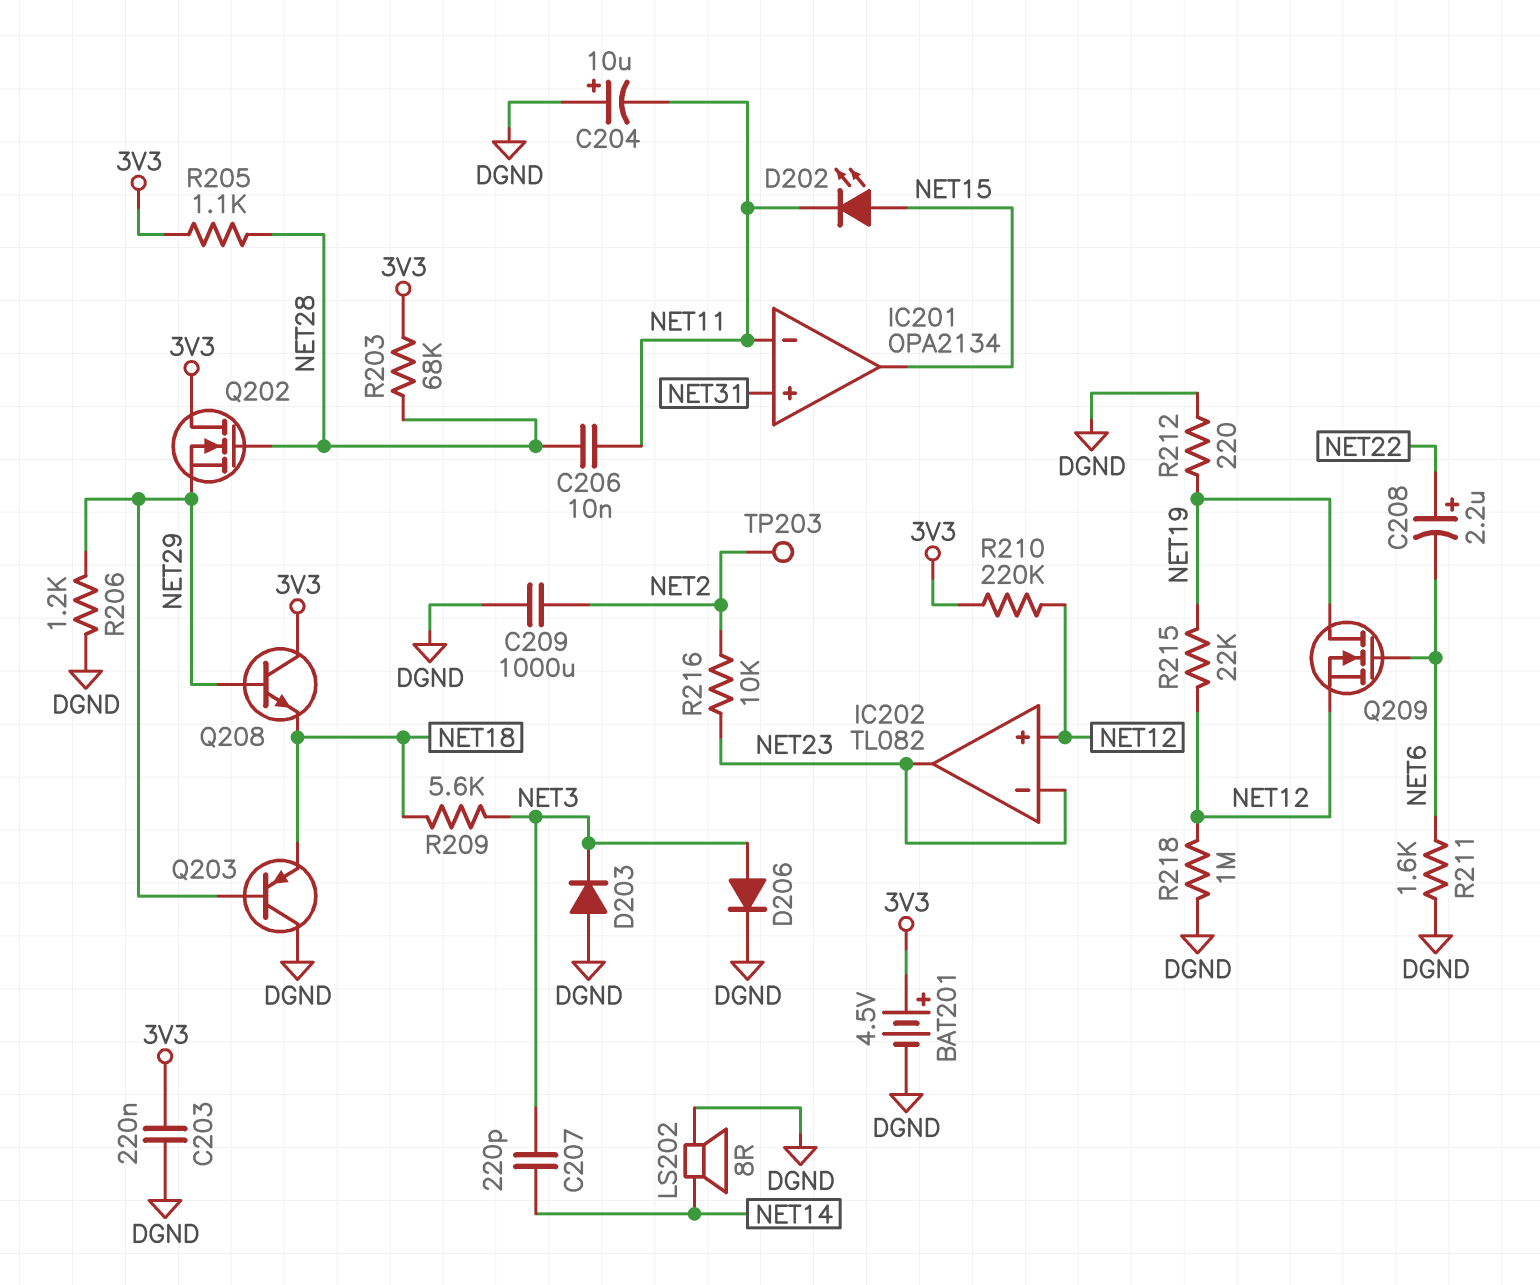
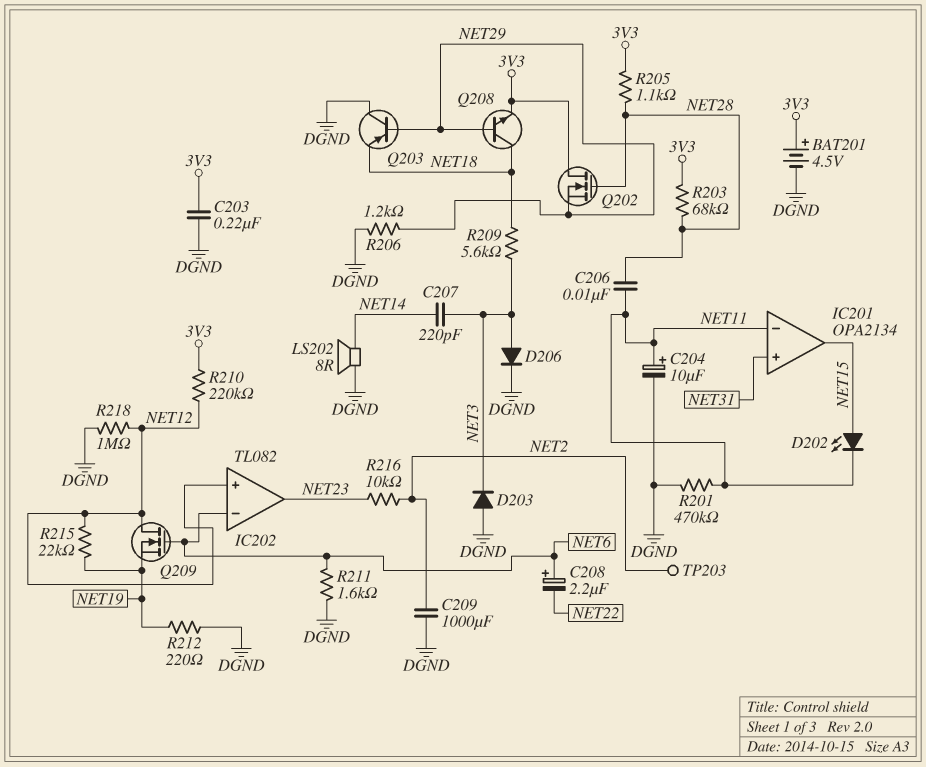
C204: 10uF (plus DGND, minus NET11) -> 10uF (plus NET11, minus DGND)
C208: 2.2uF (plus NET22, minus NET6) -> 2.2uF (plus NET6, minus NET22)
IC202 pin in-: NET23 -> NET6
Q208: NPN (B NET29, C 3V3, E NET18) -> NPN (B NET29, C NET18, E 3V3)
Q209: NMOS (G NET6, D NET19, S NET12) -> NMOS (G NET6, D NET12, S NET19)
R201: none -> 470k (DGND, NET11)

